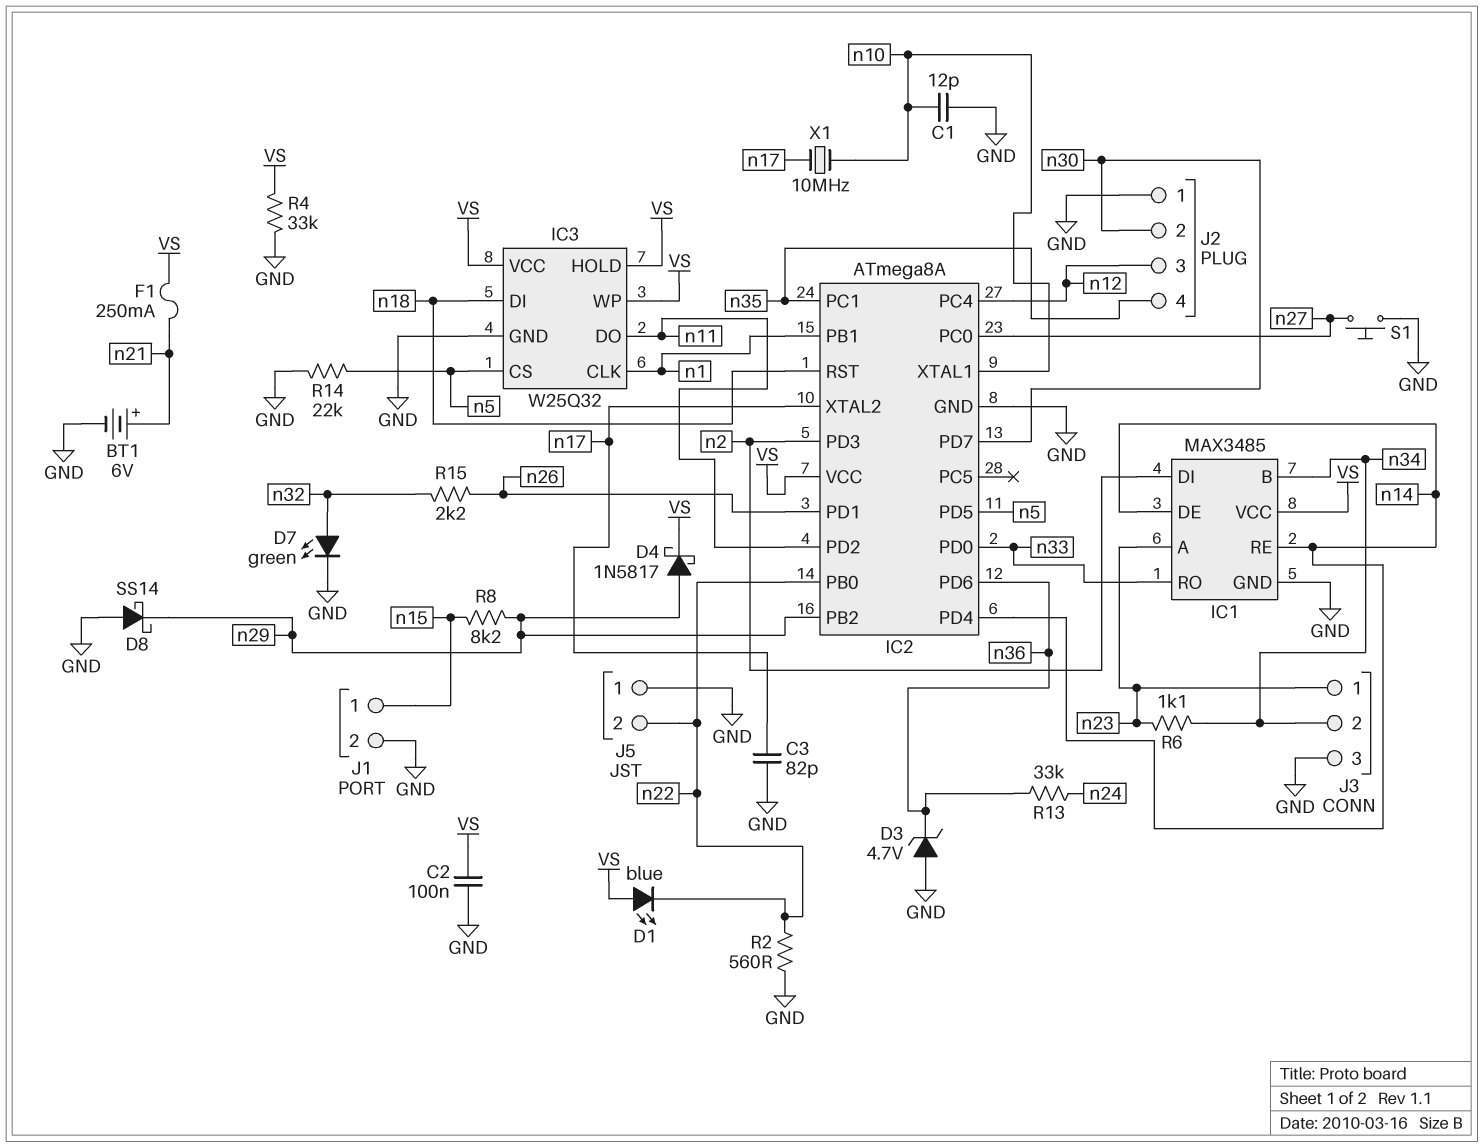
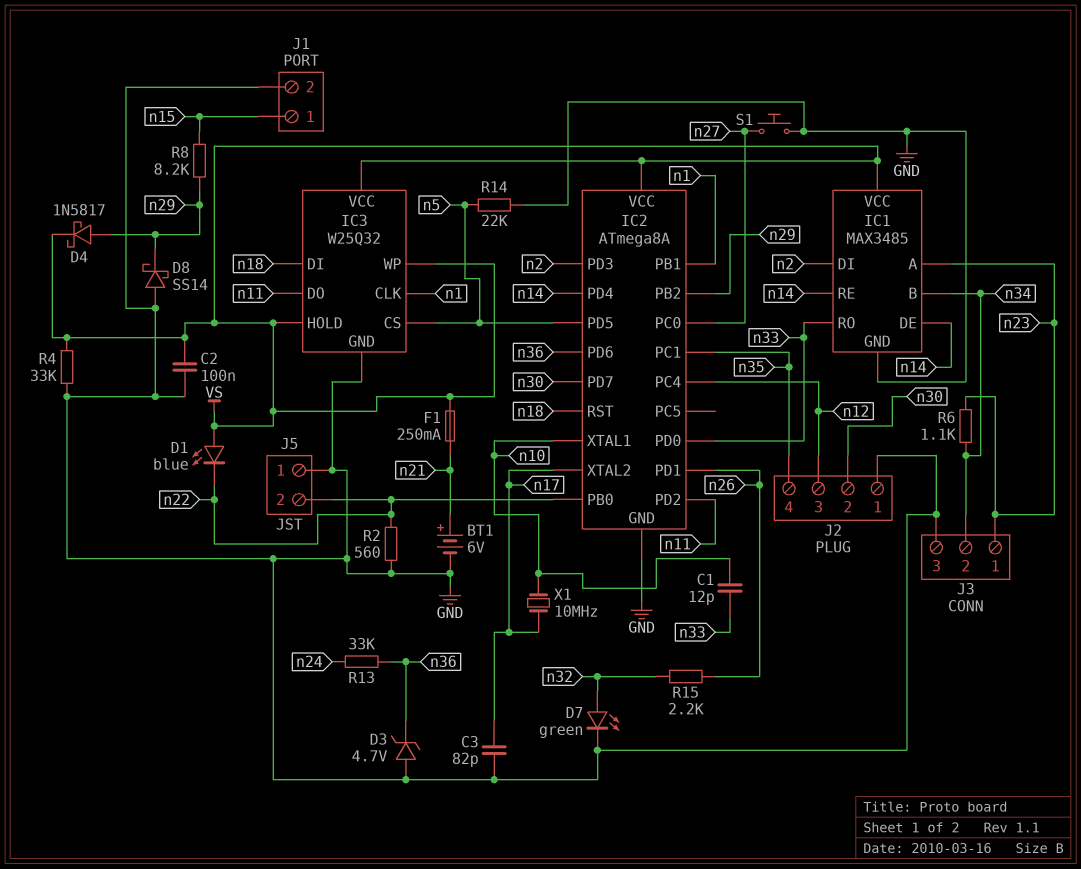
C1: 12pF (GND, n10) -> 12pF (n10, n33)

